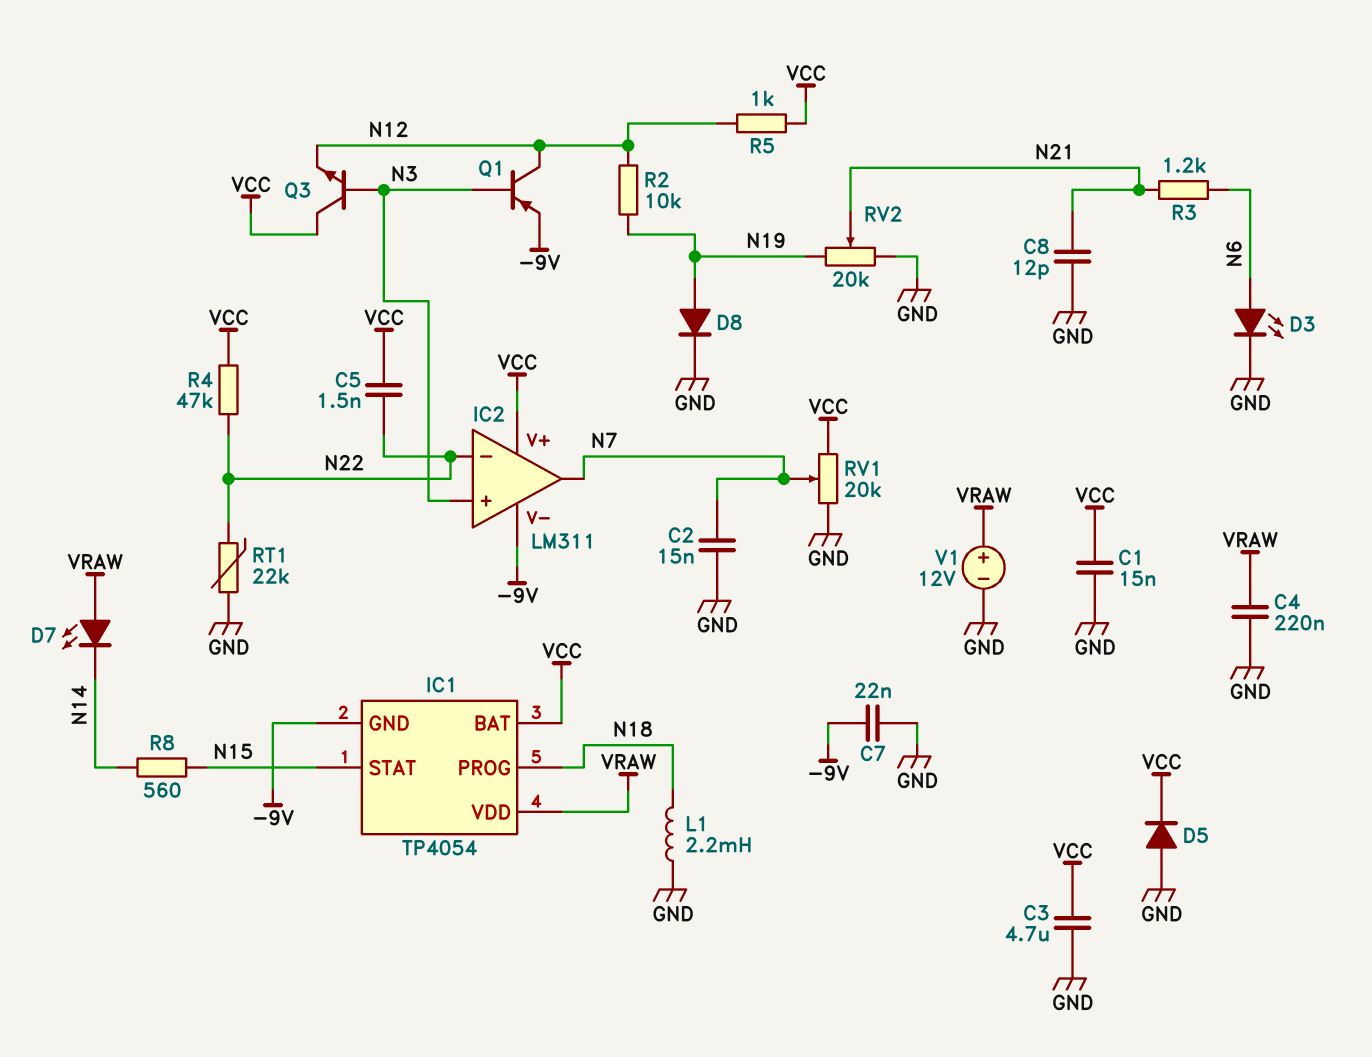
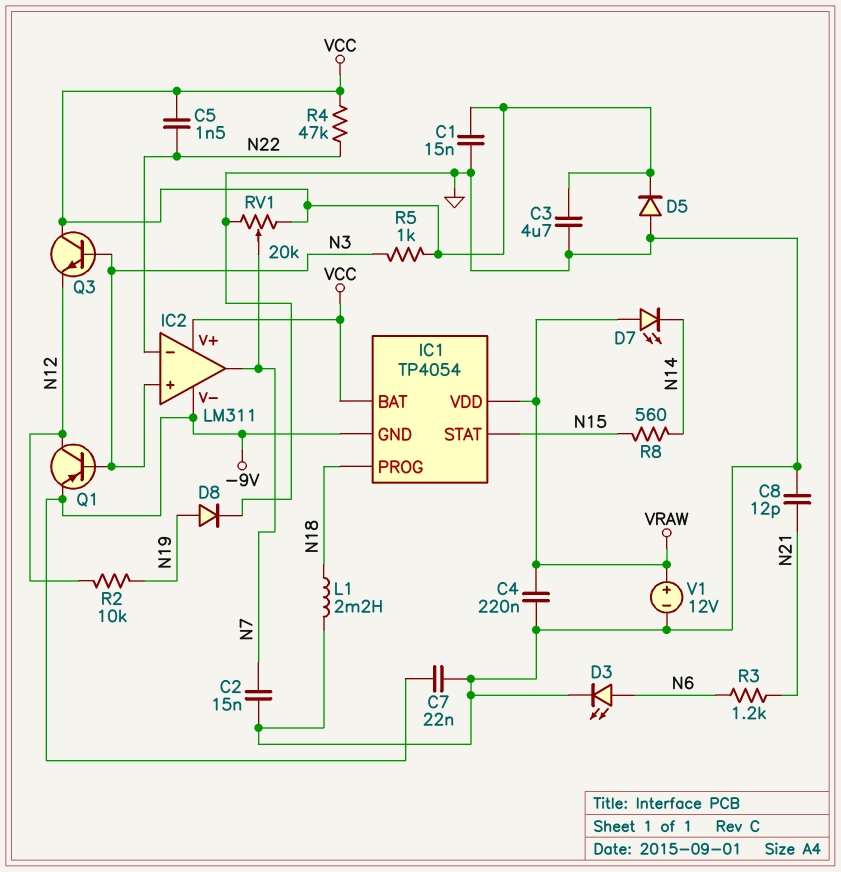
R5: 1k (N12, VCC) -> 1k (N3, VCC)
RT1: 22k (GND, N22) -> none
RV2: 20k (GND, N19, wiper N21) -> none

